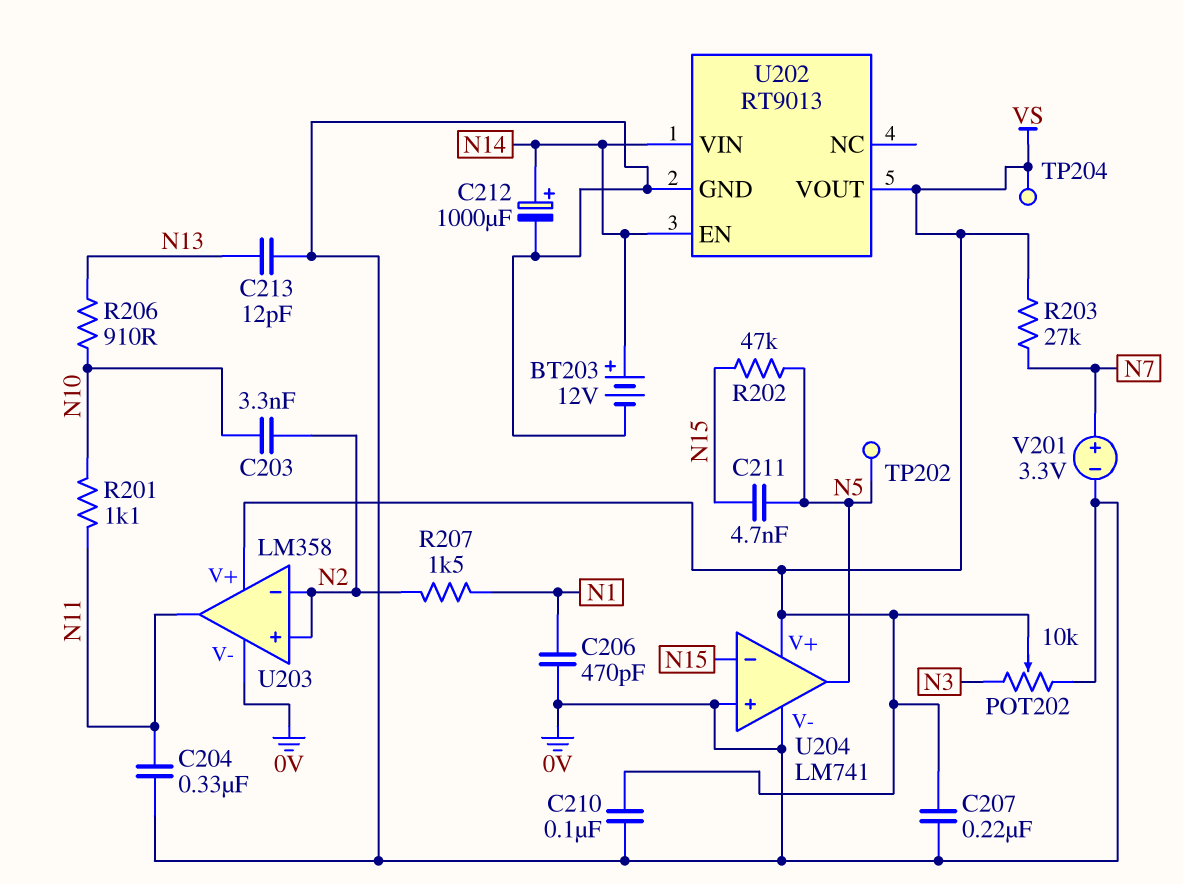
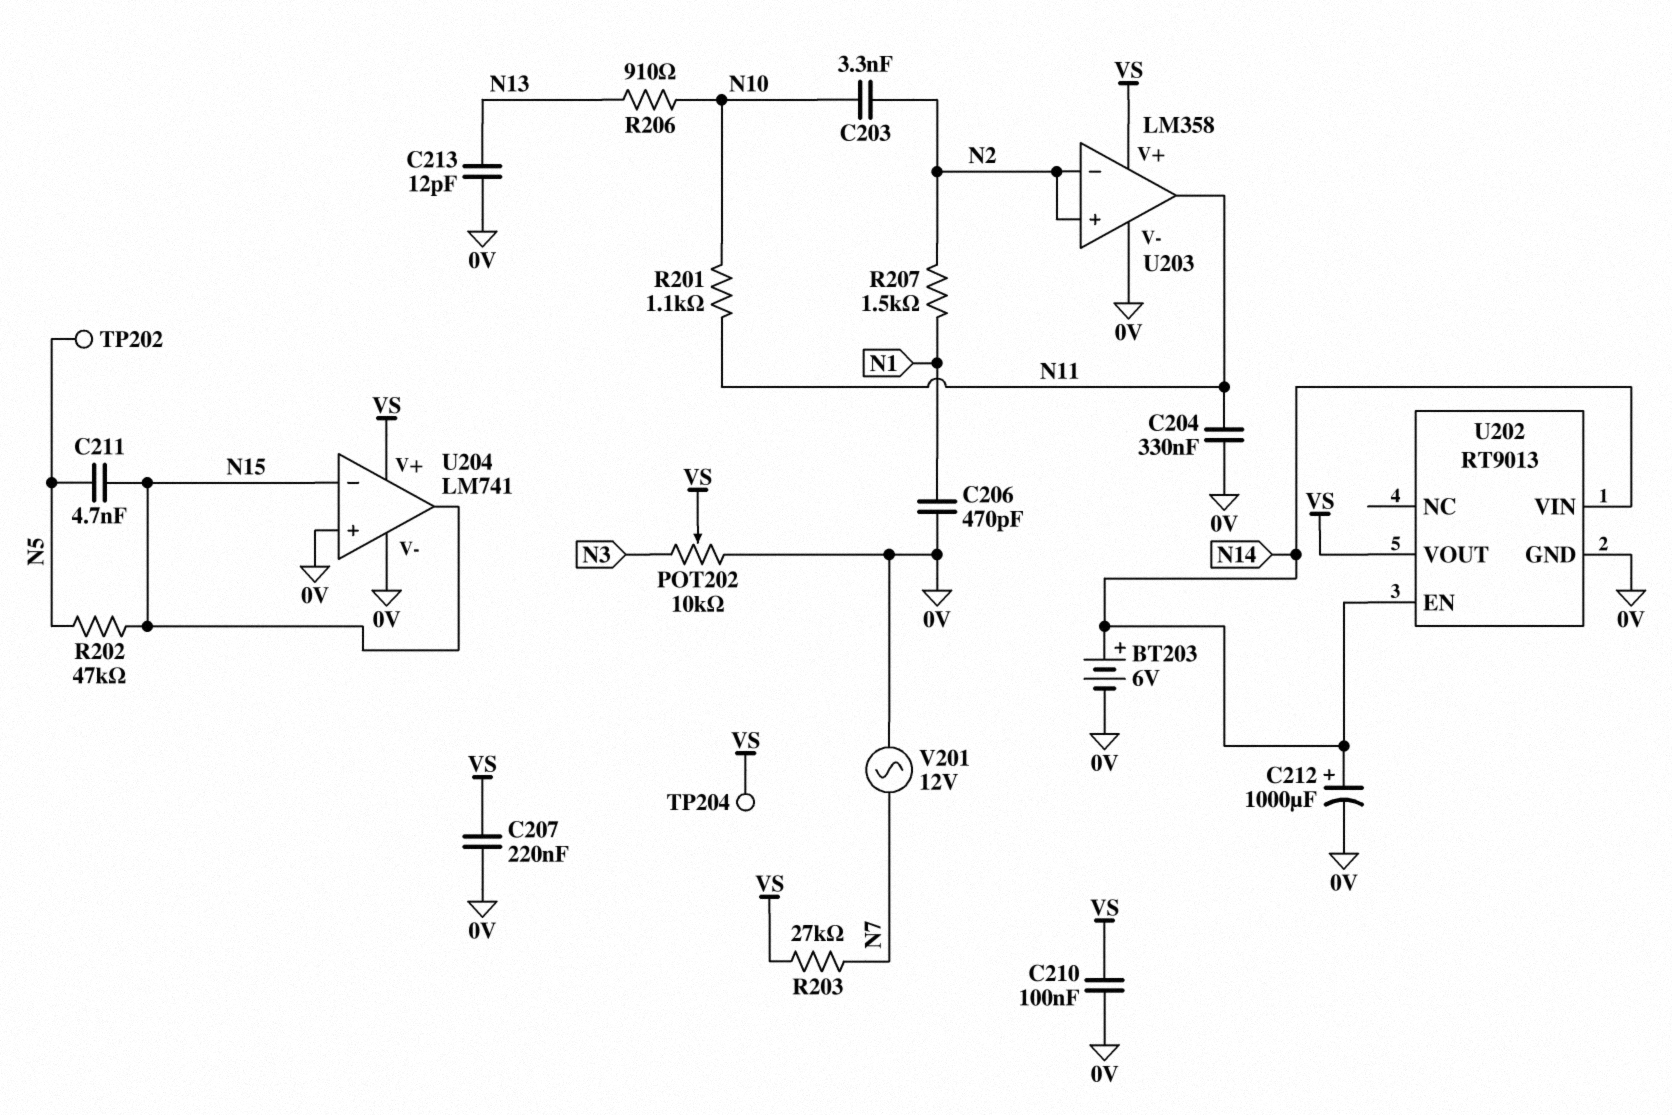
BT203: 12V (plus N14, minus 0V) -> 6V (plus N14, minus 0V)
U204 pin out: N5 -> N15
V201: 3.3V (plus N7, minus 0V) -> AC 12V (0V, N7)

